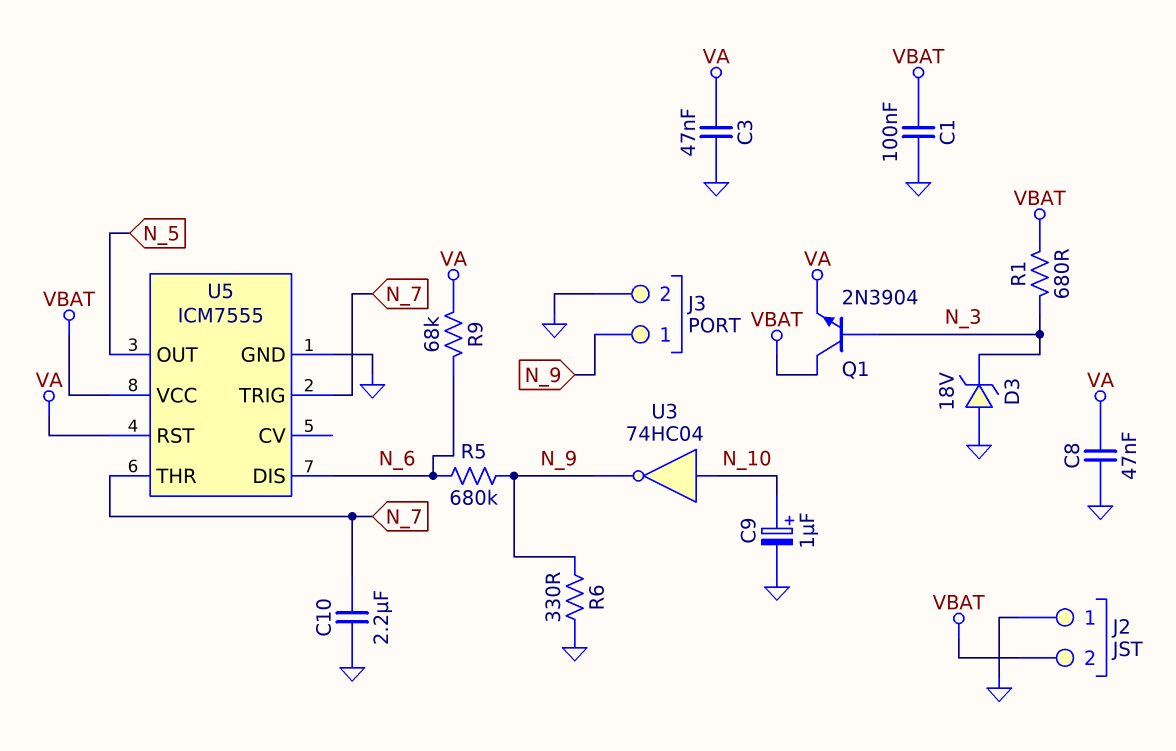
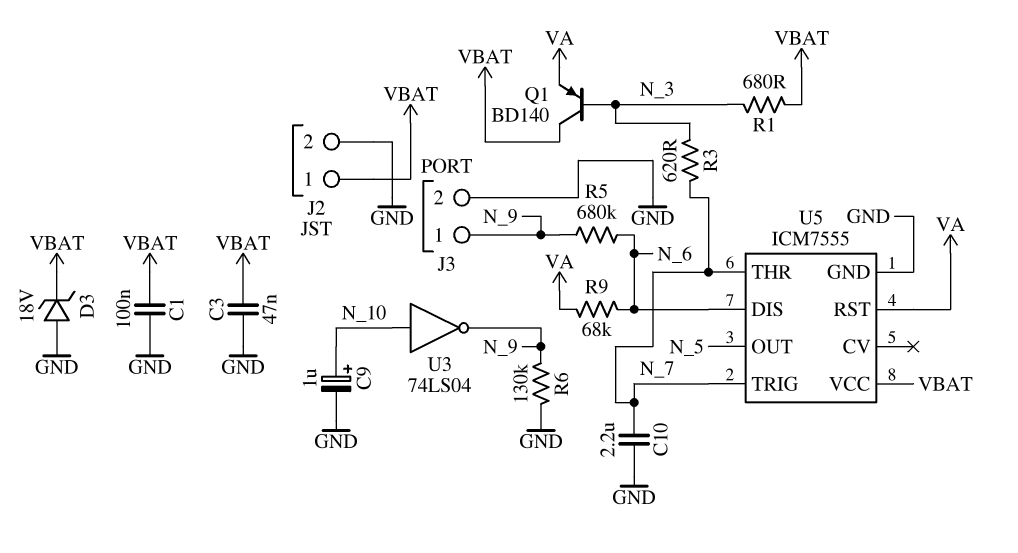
C3: 47nF (GND, VA) -> 47nF (GND, VBAT)
C8: 47nF (GND, VA) -> none
D3: zener 18V (A GND, K N_3) -> zener 18V (A GND, K VBAT)
J2 pin 1: GND -> VBAT
J2 pin 2: VBAT -> GND
Q1: NPN 2N3904 (B N_3, C VBAT, E VA) -> PNP BD140 (B N_3, C VBAT, E VA)
R3: none -> 620 (N_3, N_7)
R6: 330 (GND, N_9) -> 130k (GND, N_9)
U3: NOT 74HC04 (in N_10, out N_9) -> NOT 74LS04 (in N_10, out N_9)

